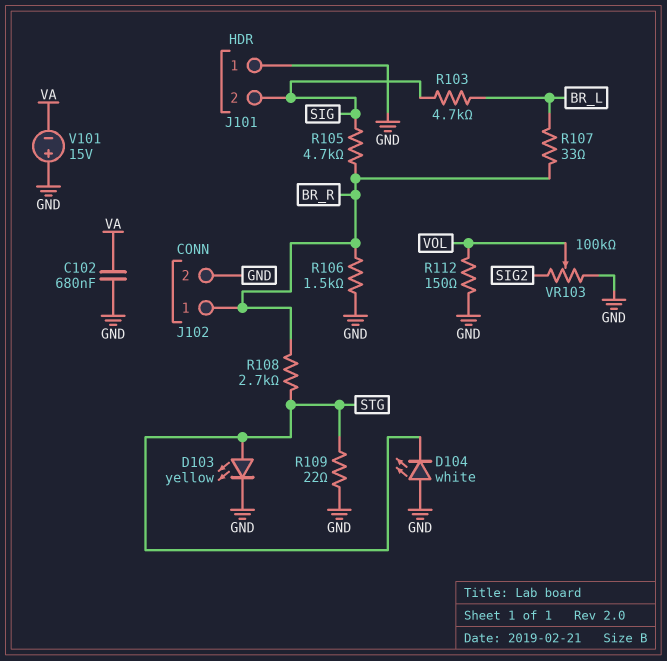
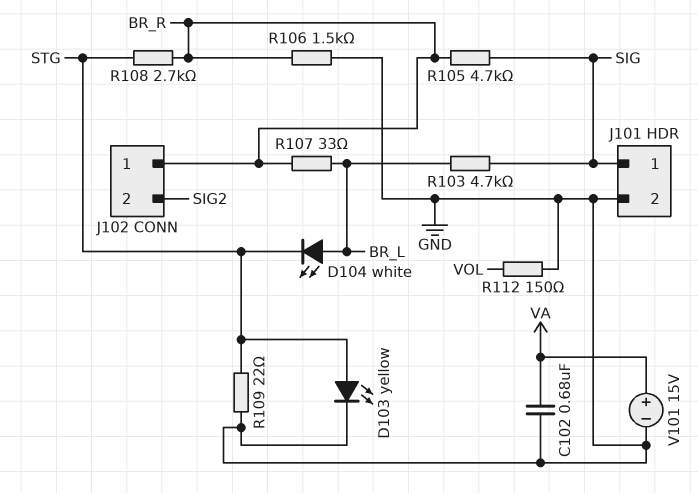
D104: LED white (A GND, K STG) -> LED white (A BR_L, K STG)
J101 pin 1: GND -> SIG
J101 pin 2: SIG -> GND
J102 pin 2: GND -> SIG2
V101: 15V (plus GND, minus VA) -> 15V (plus VA, minus GND)
VR103: 100k (GND, SIG2, wiper VOL) -> none

